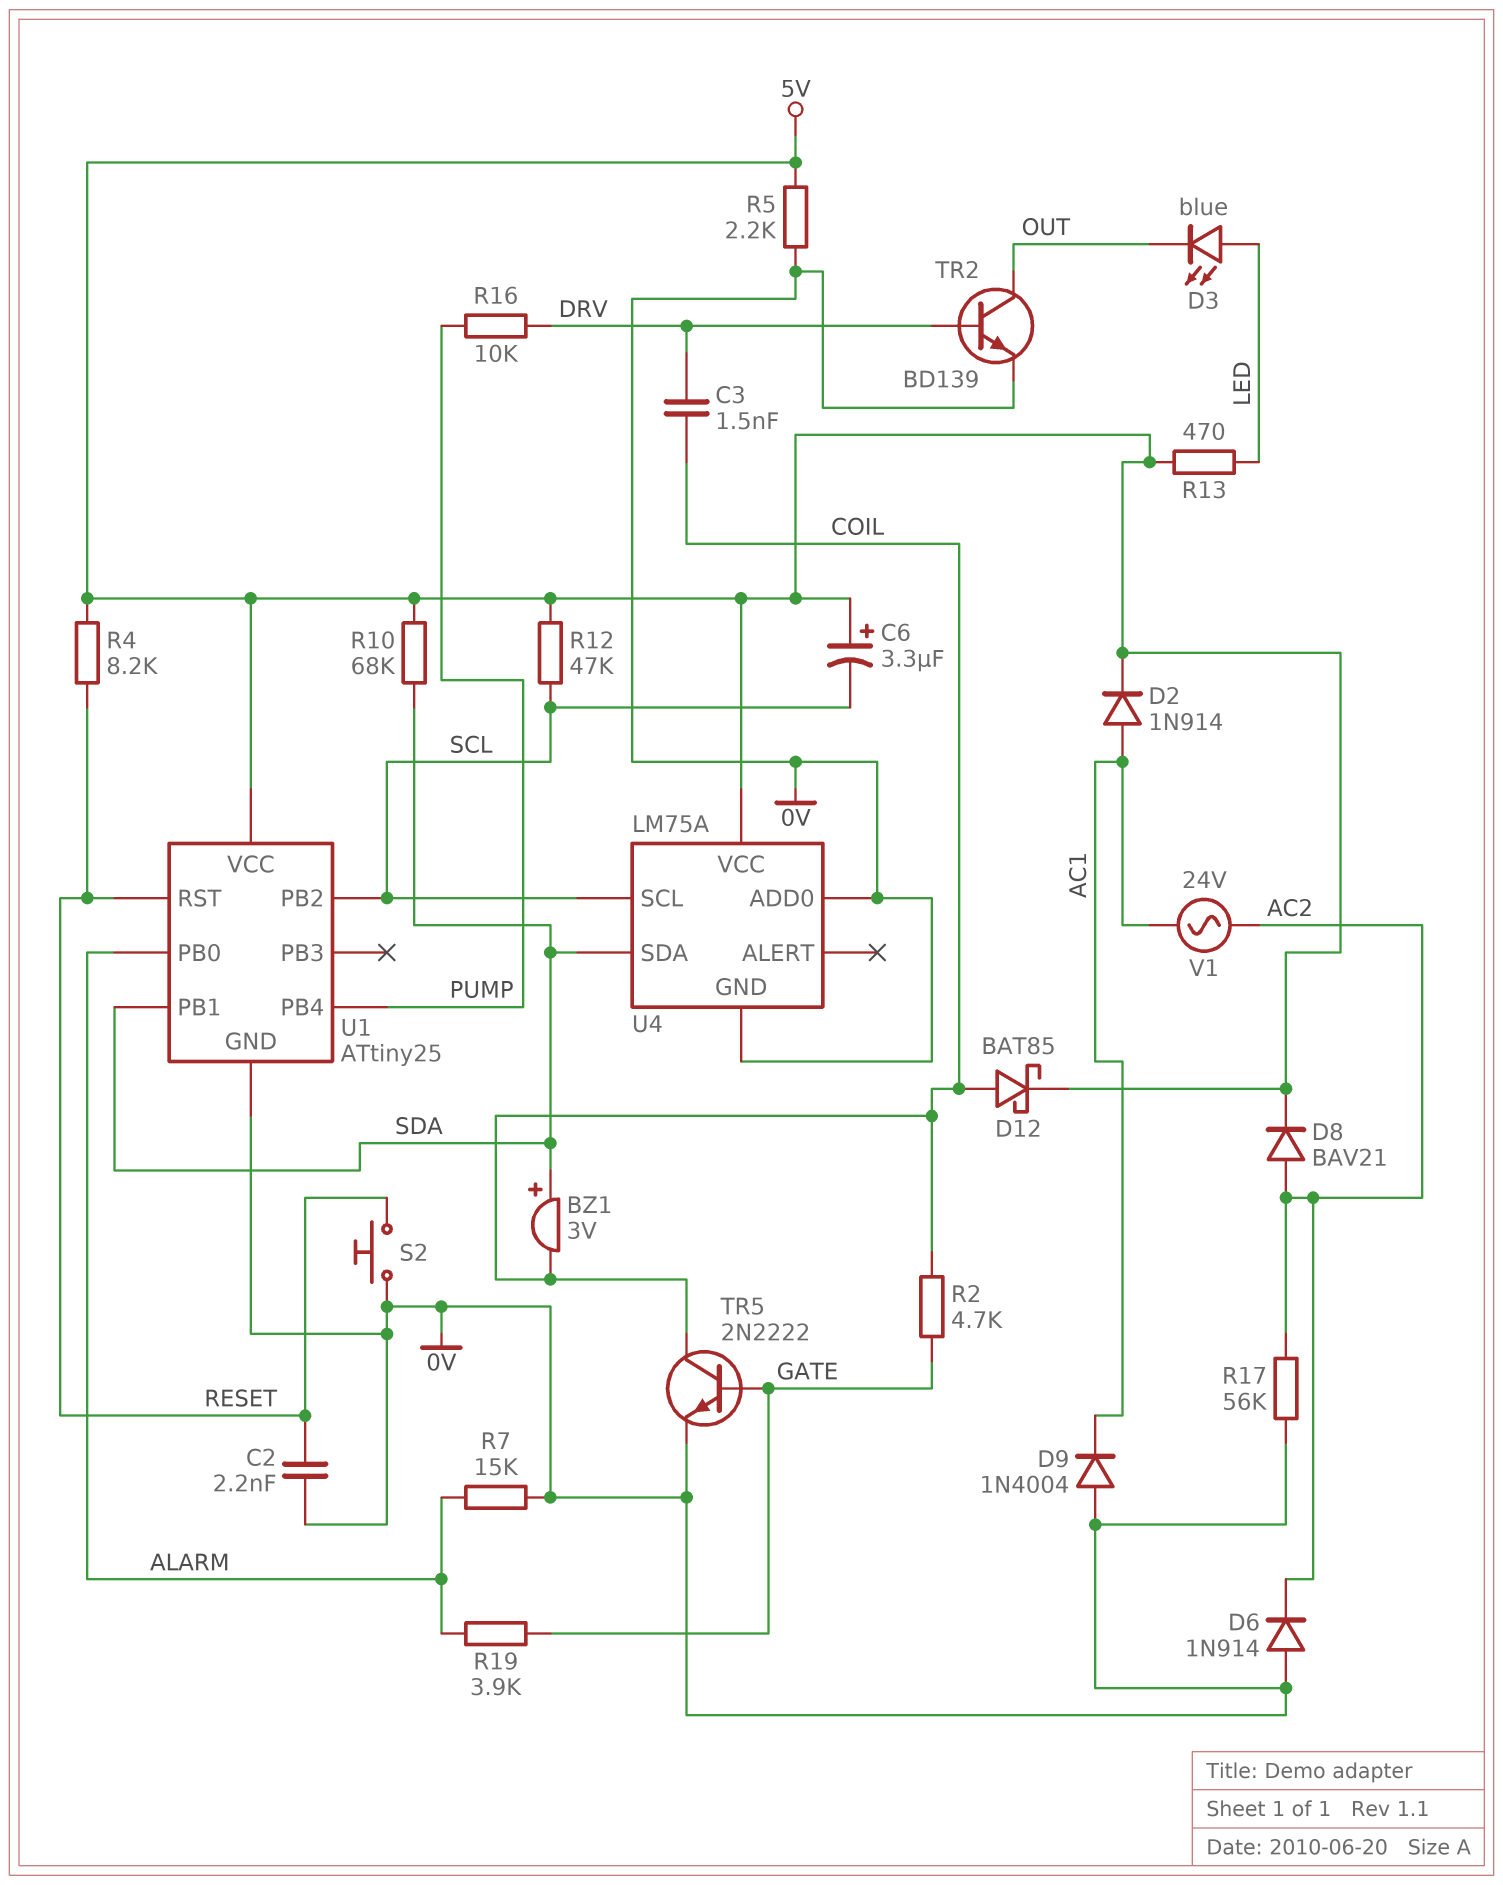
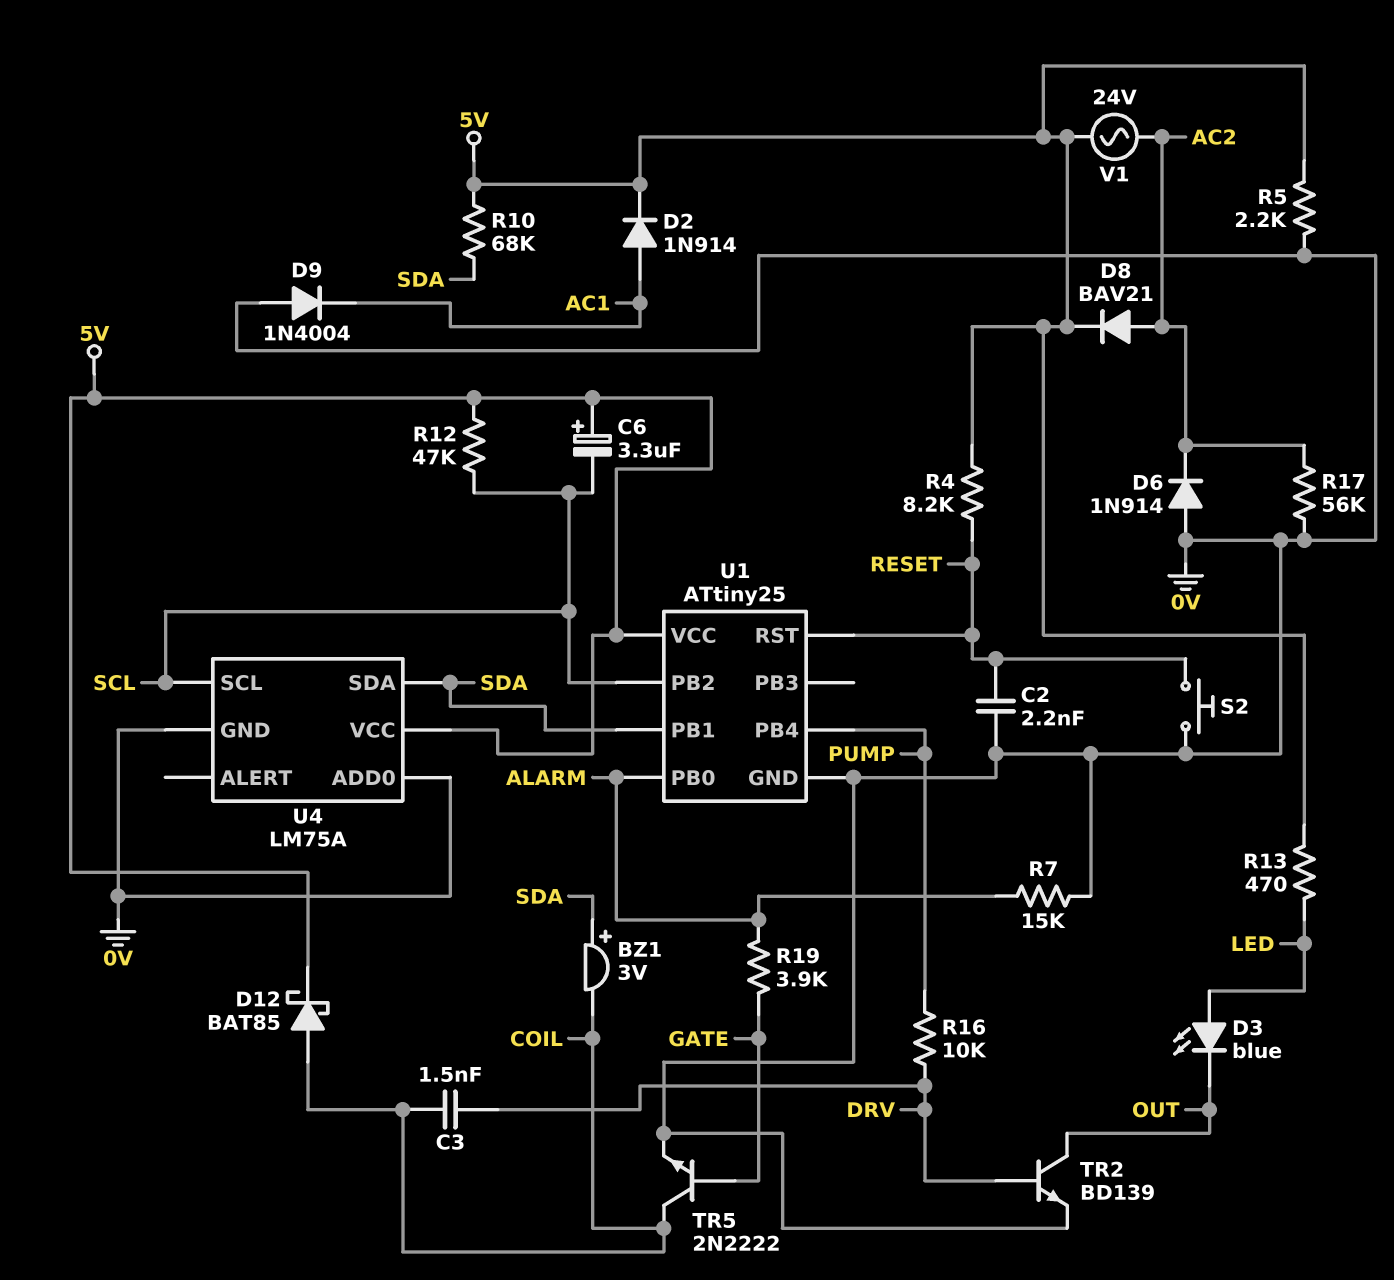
R2: 4.7k (COIL, GATE) -> none
V1: AC 24V (AC1, AC2) -> AC 24V (5V, AC2)

